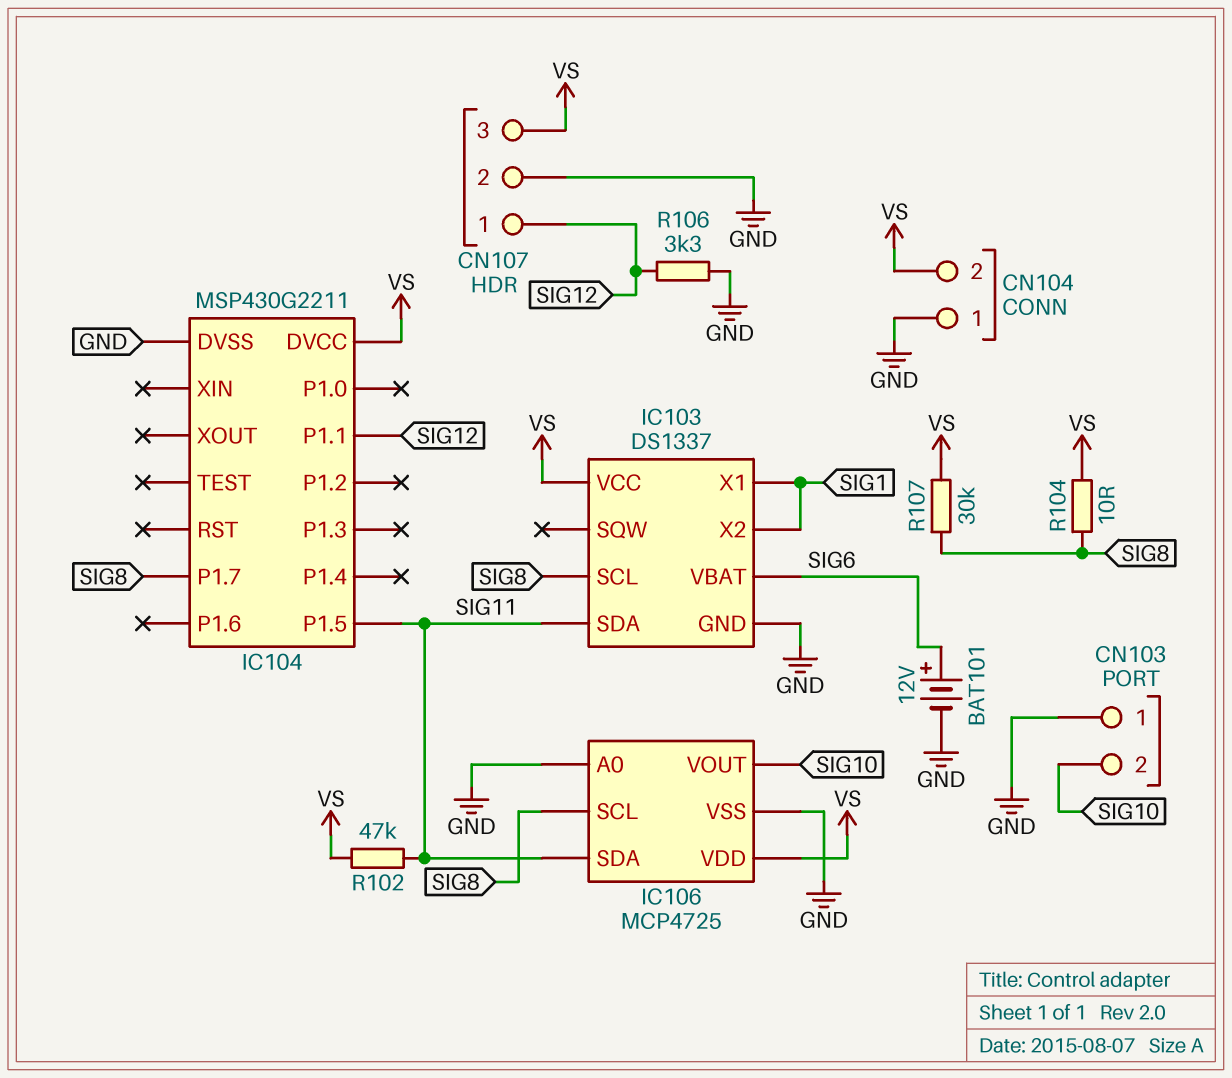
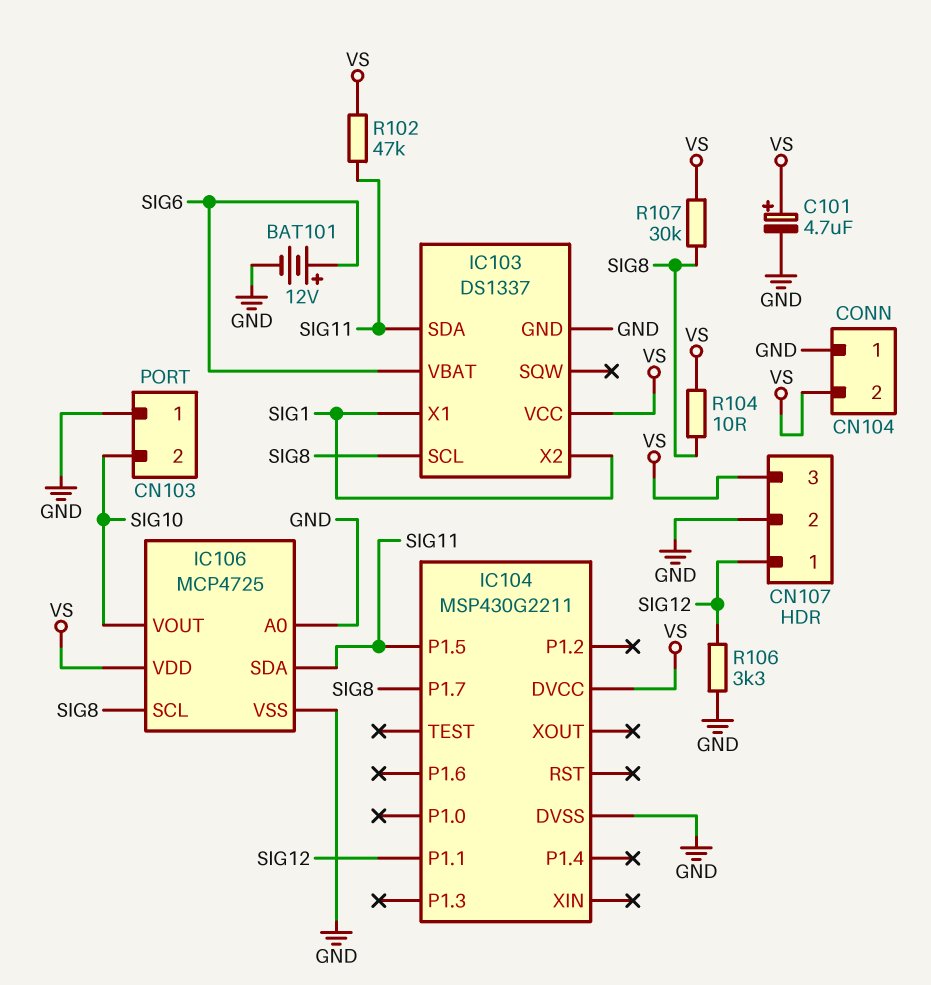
C101: none -> 4.7uF (plus VS, minus GND)

